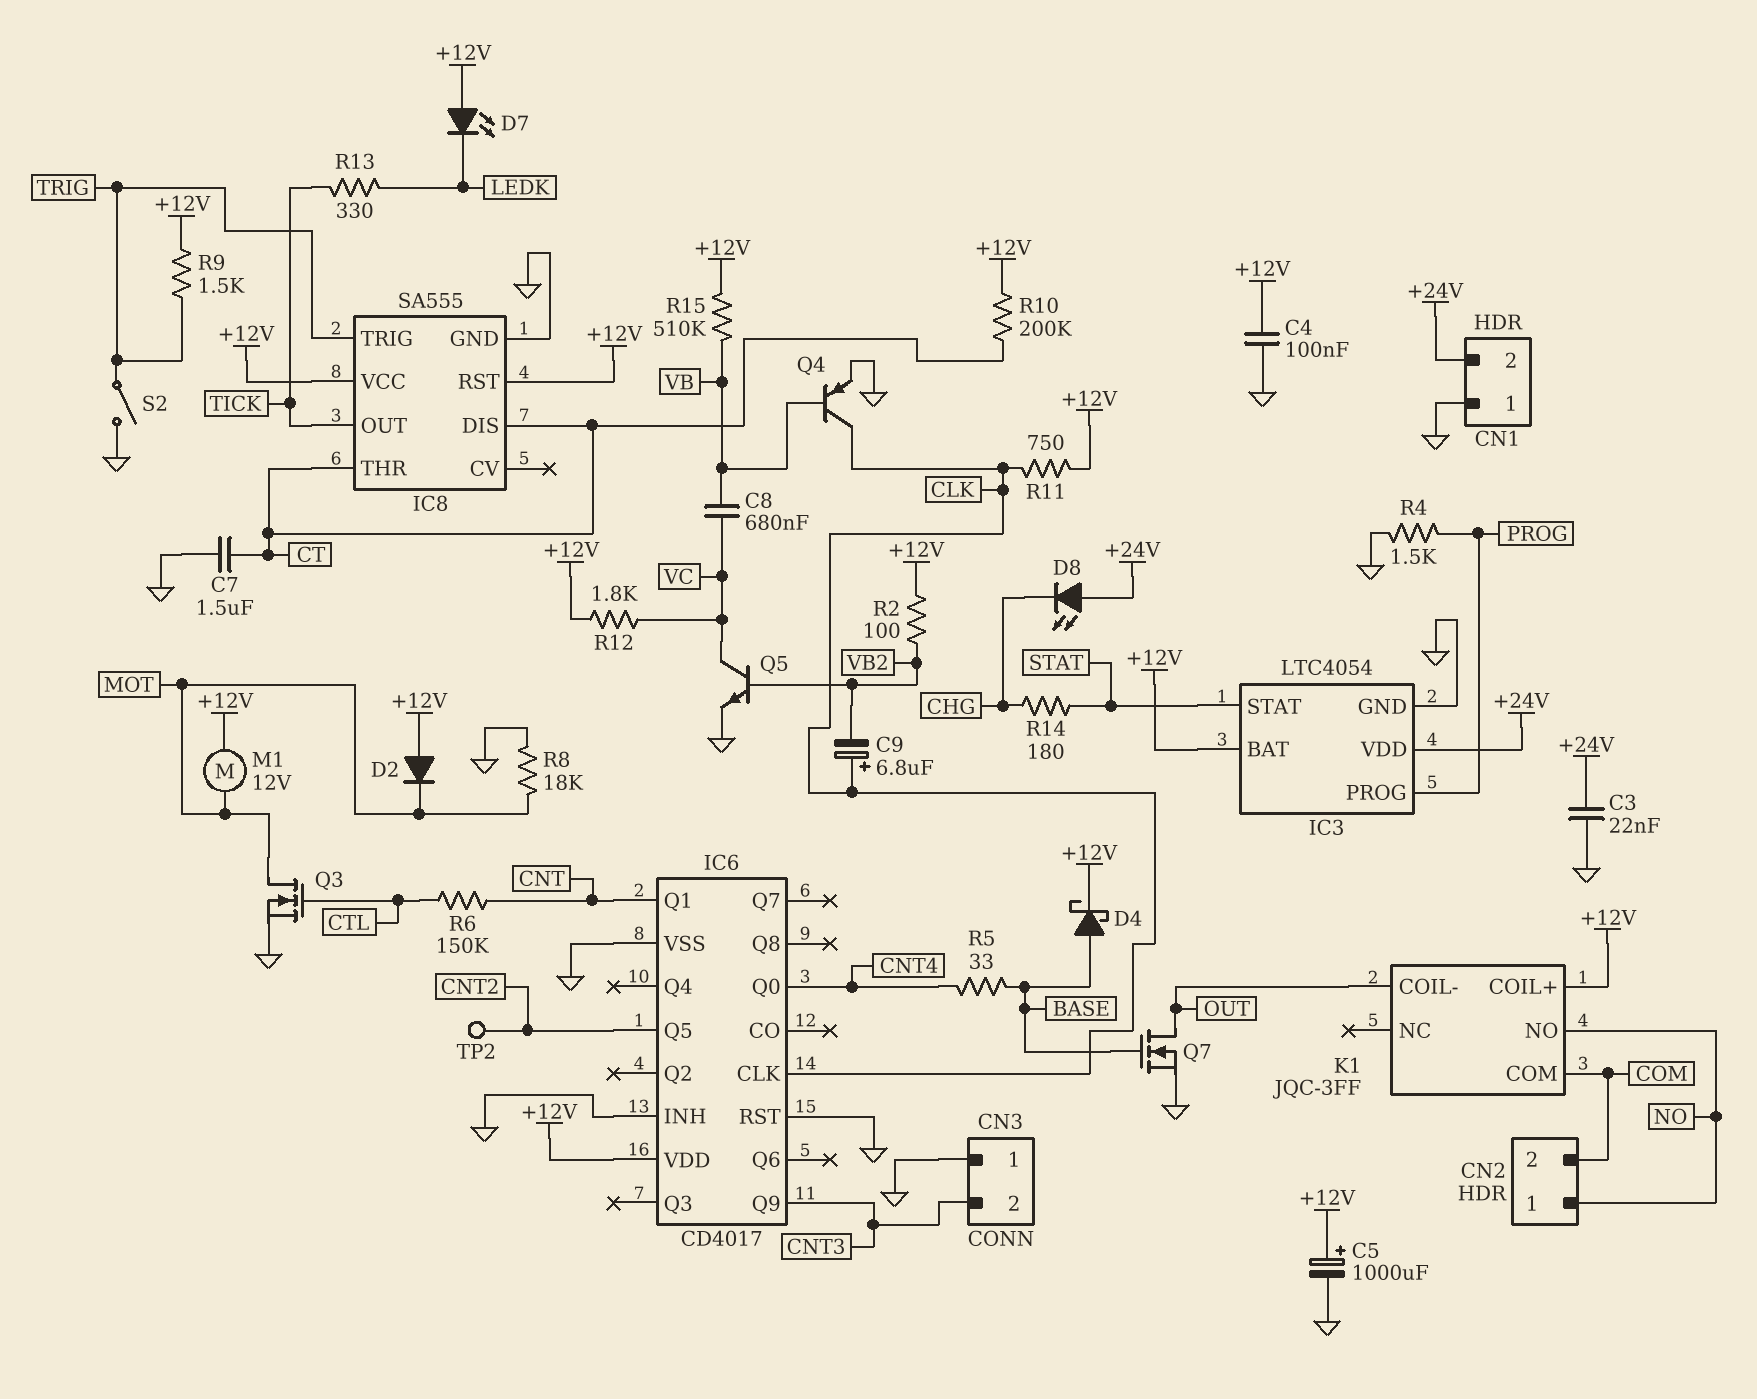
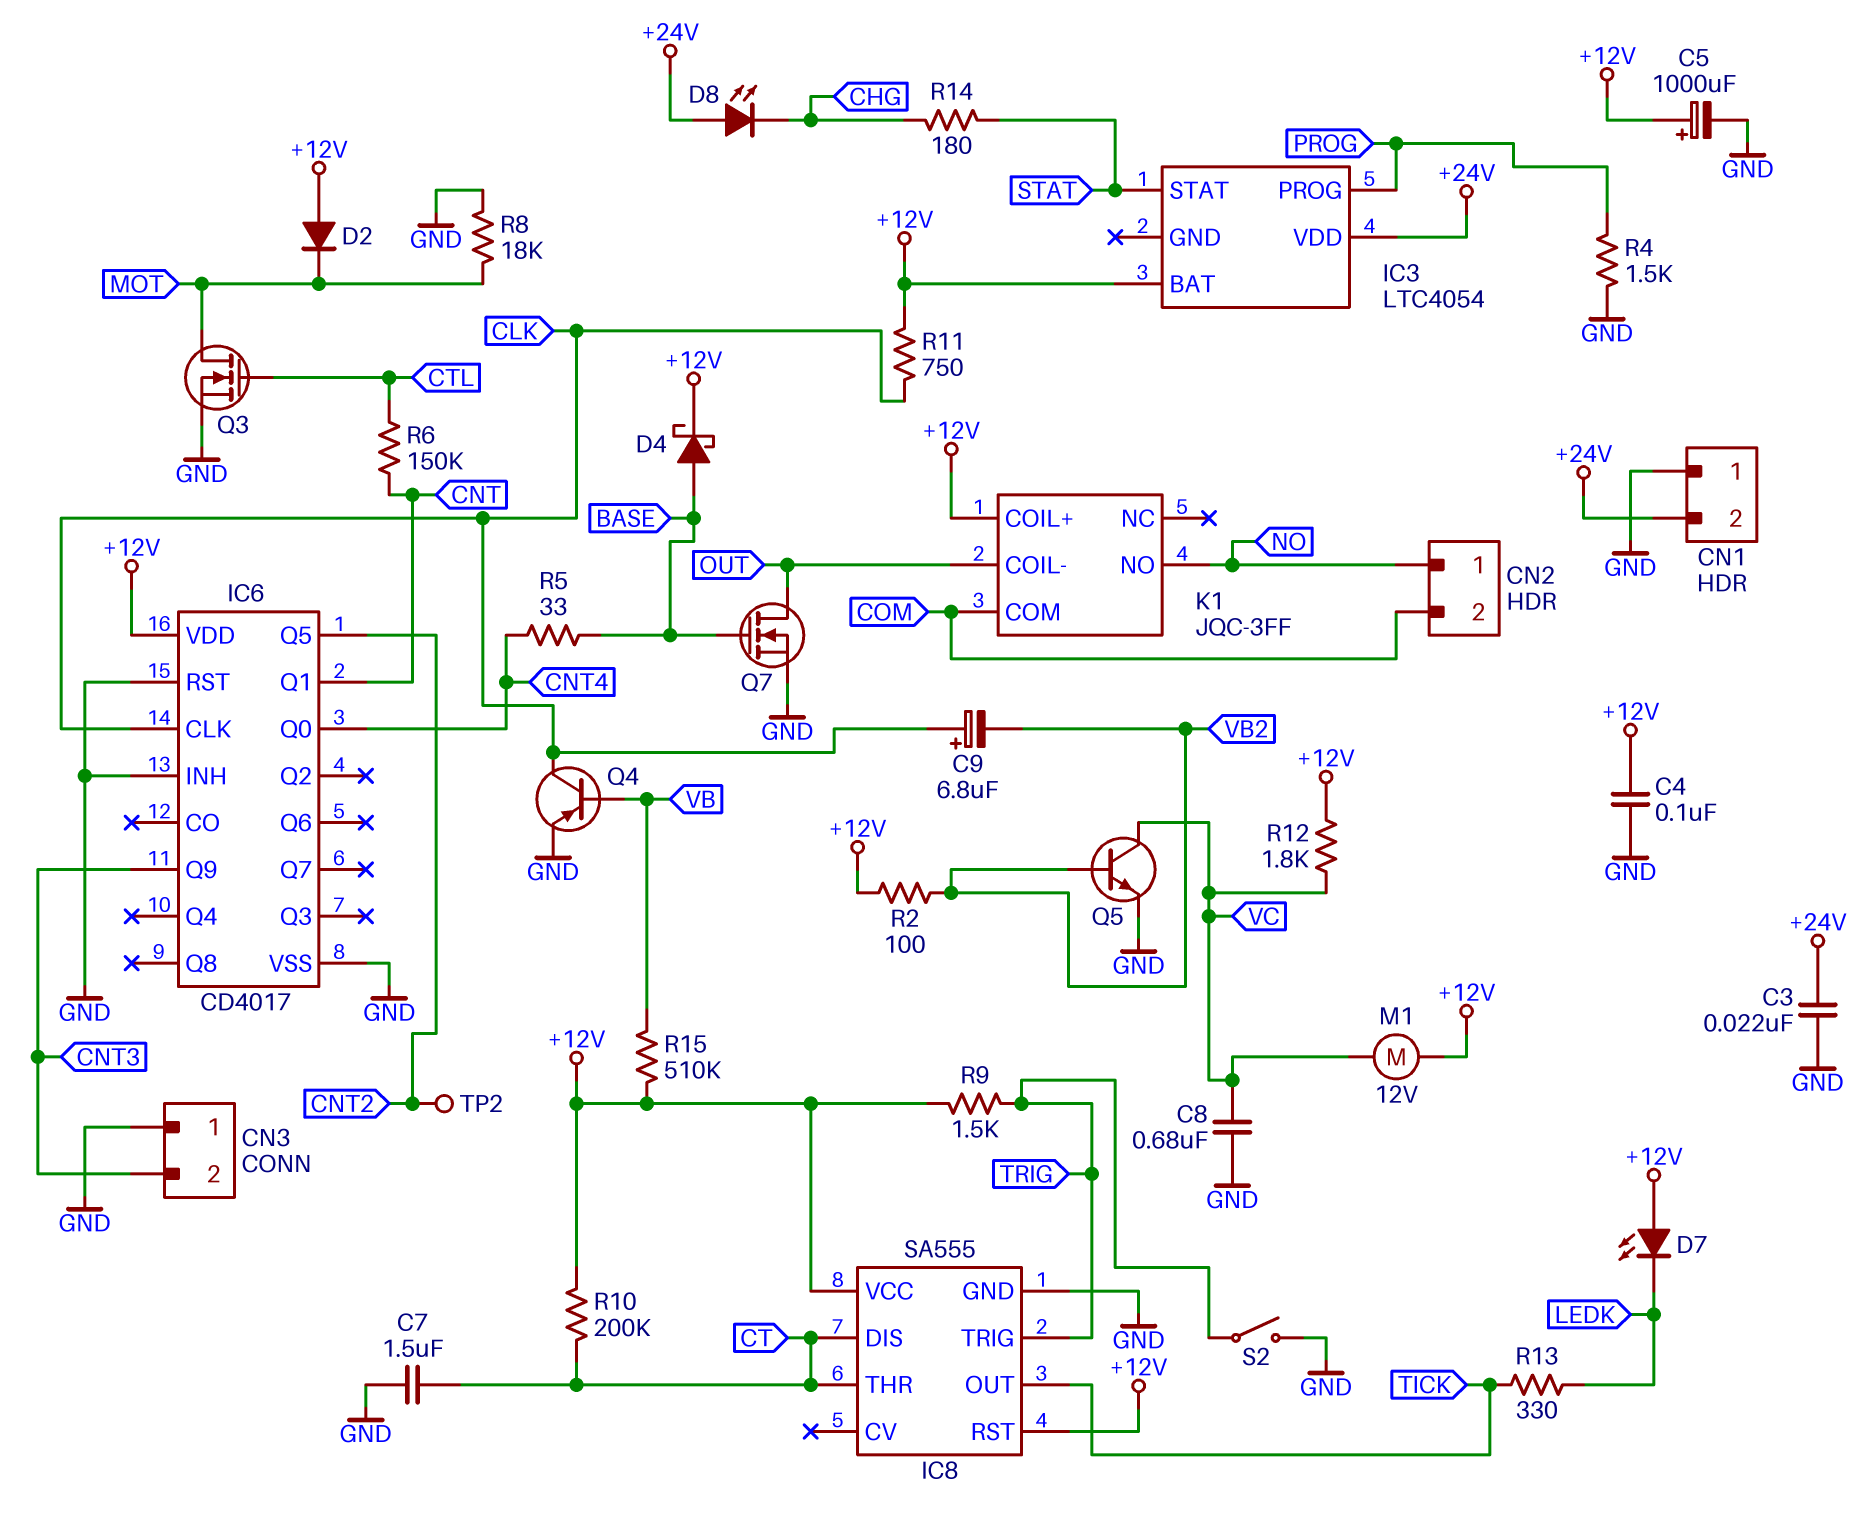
C8: 680nF (VB, VC) -> 680nF (GND, VC)
IC3 pin GND: GND -> none
M1: motor 12V (+12V, MOT) -> motor 12V (+12V, VC)

